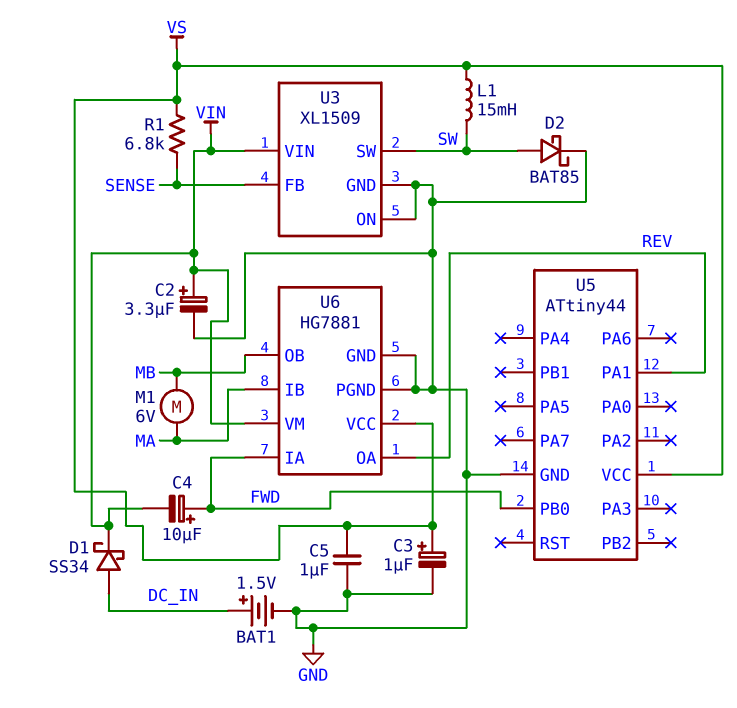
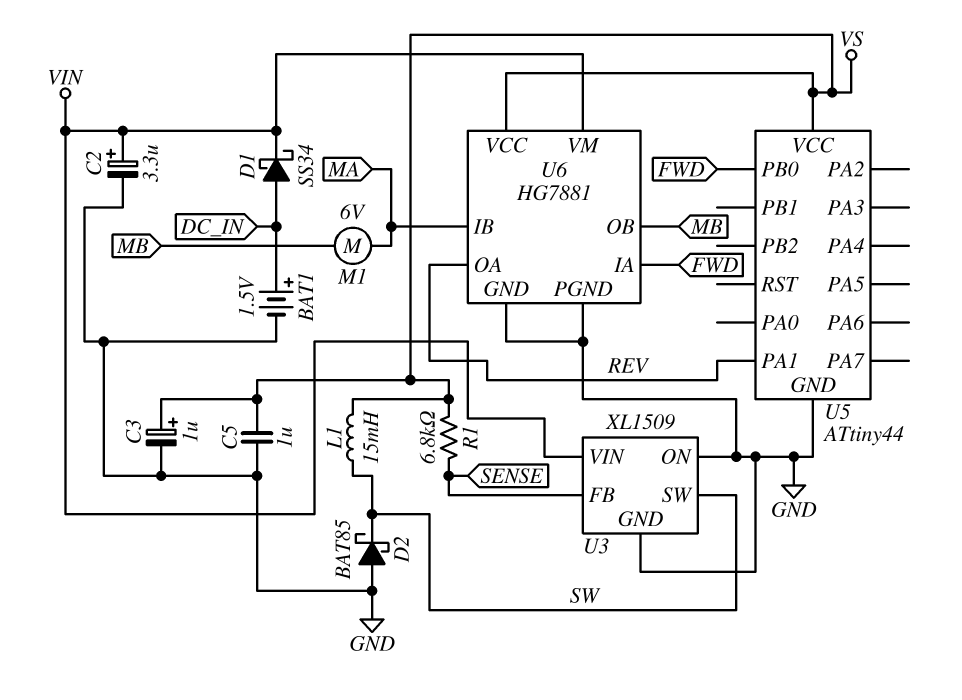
C4: 10uF (plus FWD, minus VIN) -> none
D2: schottky BAT85 (A SW, K GND) -> schottky BAT85 (A GND, K SW)

